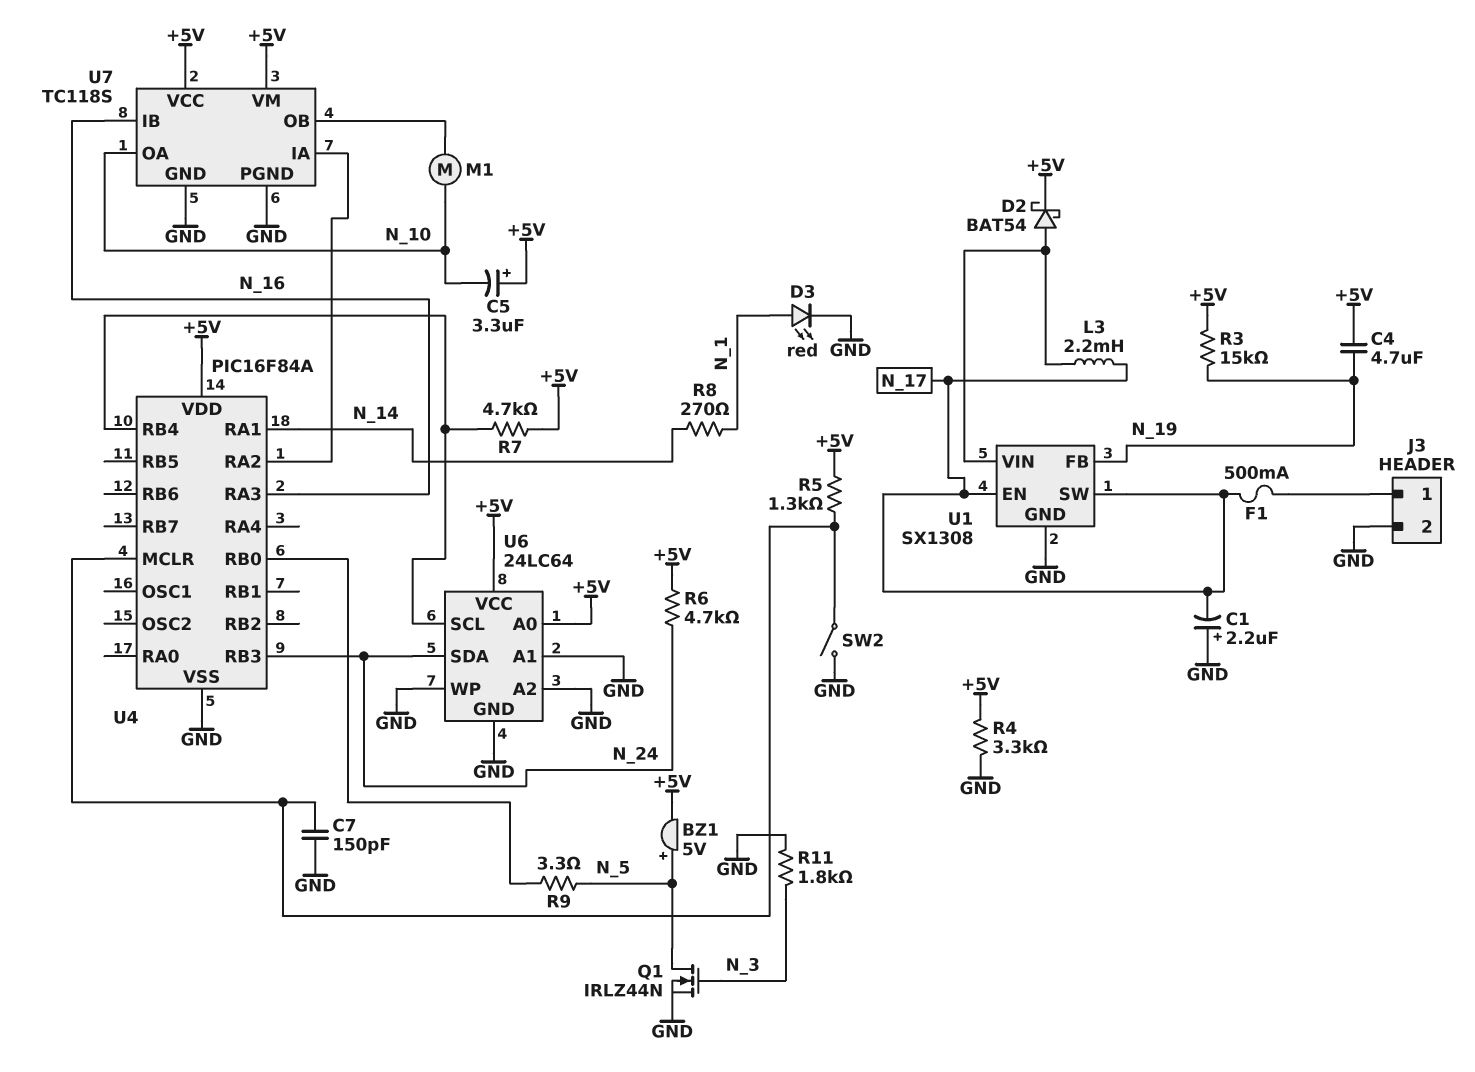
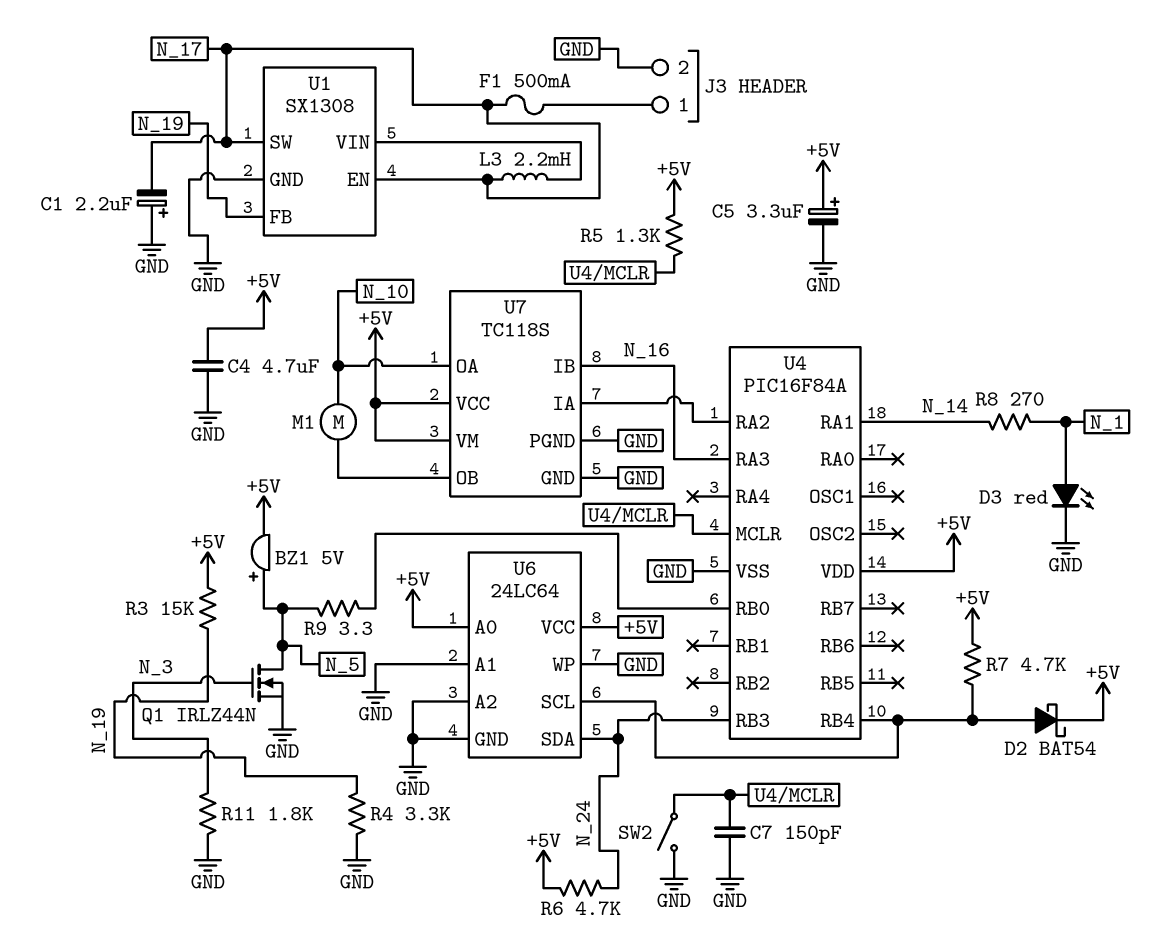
C4: 4.7uF (+5V, N_19) -> 4.7uF (+5V, GND)
C5: 3.3uF (plus +5V, minus N_10) -> 3.3uF (plus +5V, minus GND)
D2: schottky BAT54 (A U1/VIN, K +5V) -> schottky BAT54 (A U4/RB4, K +5V)
R4: 3.3k (+5V, GND) -> 3.3k (GND, N_19)

